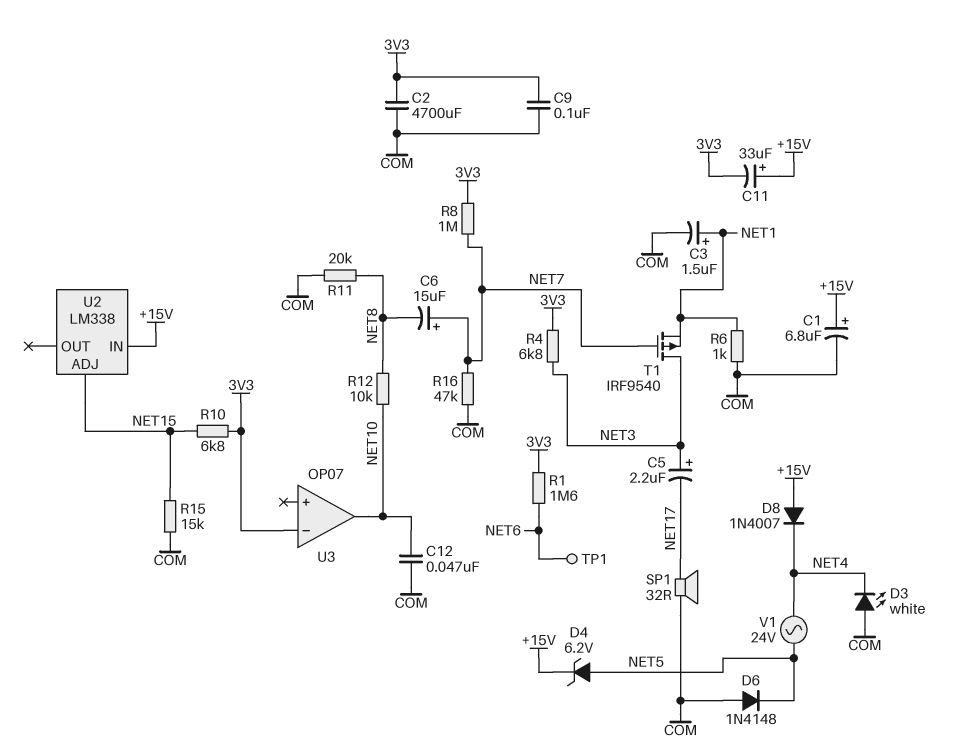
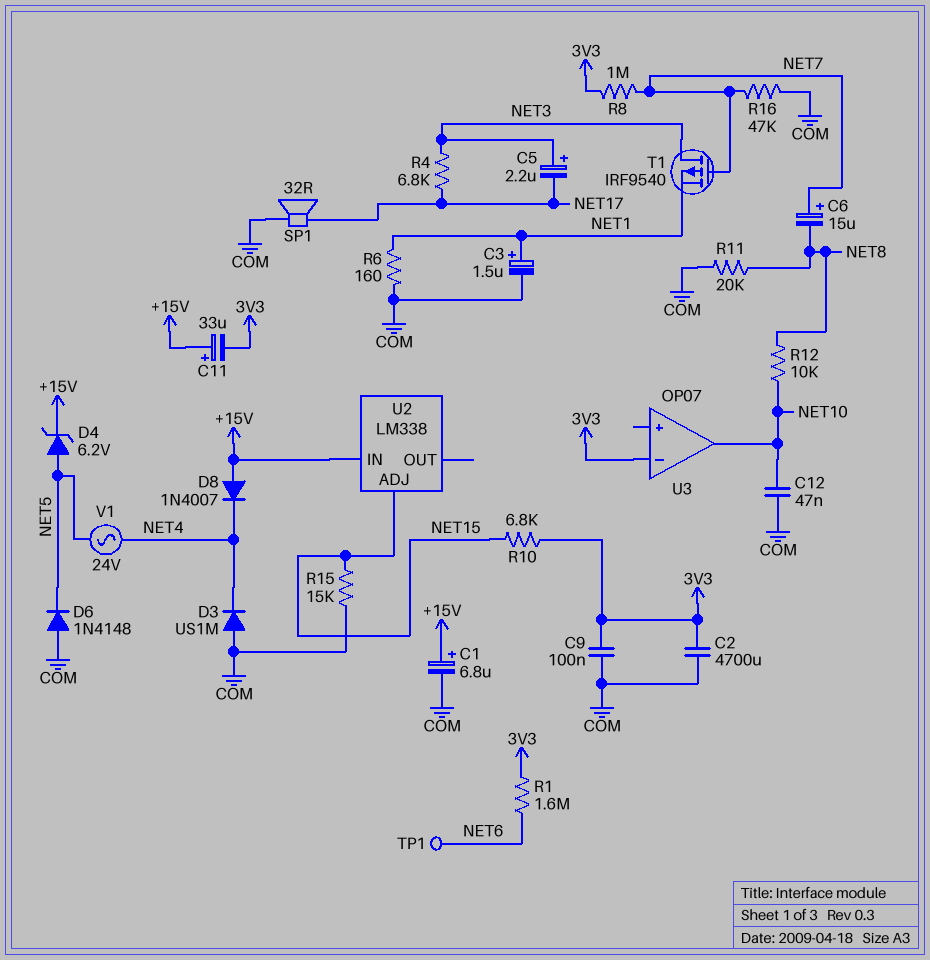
D3: LED white (A COM, K NET4) -> diode US1M (A COM, K NET4)
R4: 6.8k (3V3, NET3) -> 6.8k (NET3, NET17)
R6: 1k (COM, NET1) -> 160 (COM, NET1)

